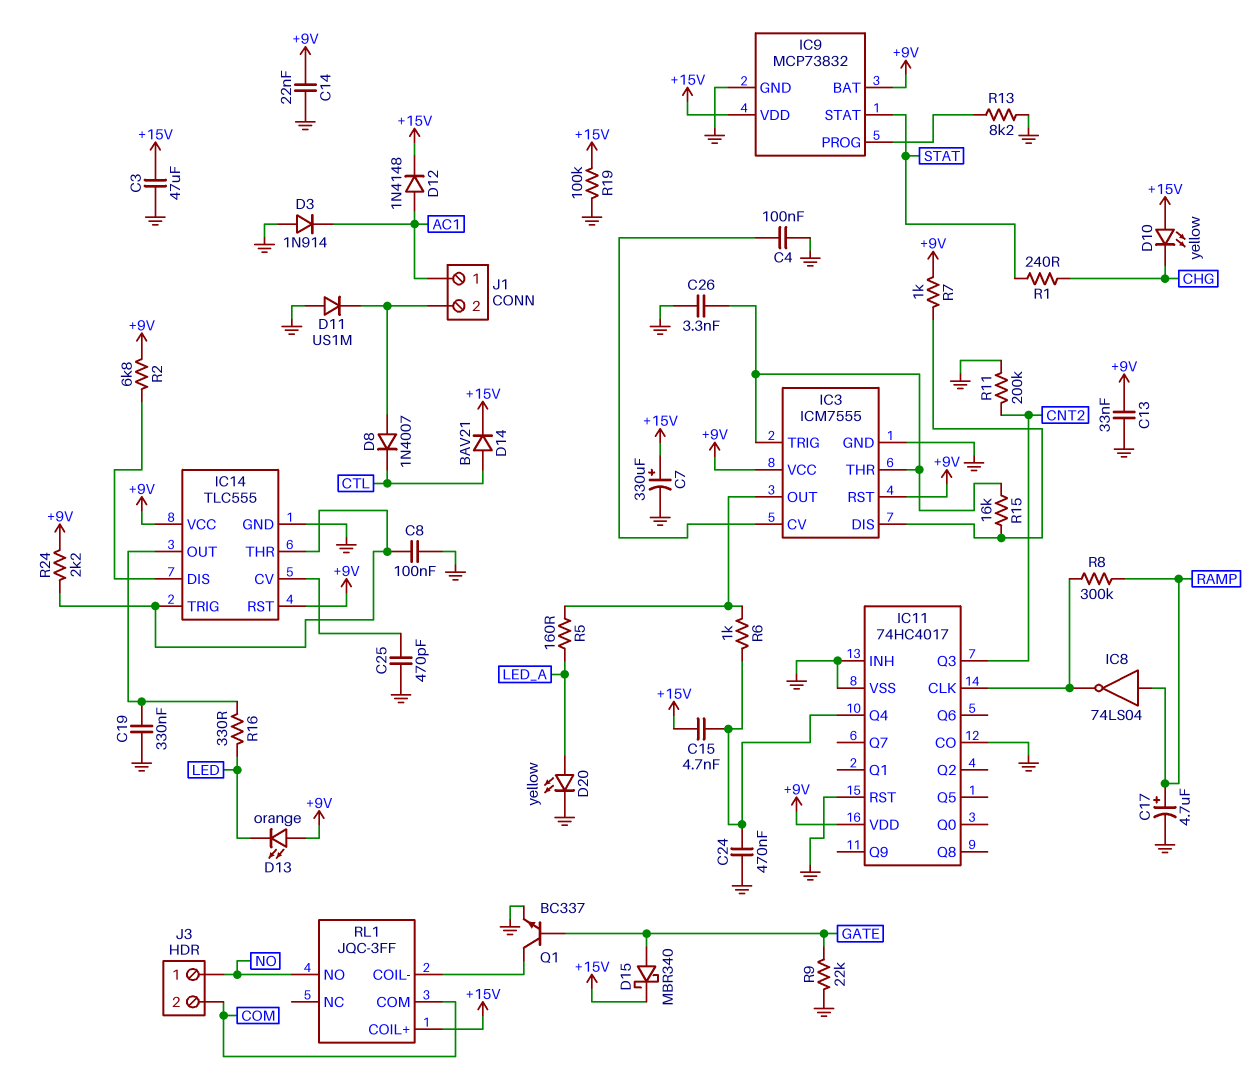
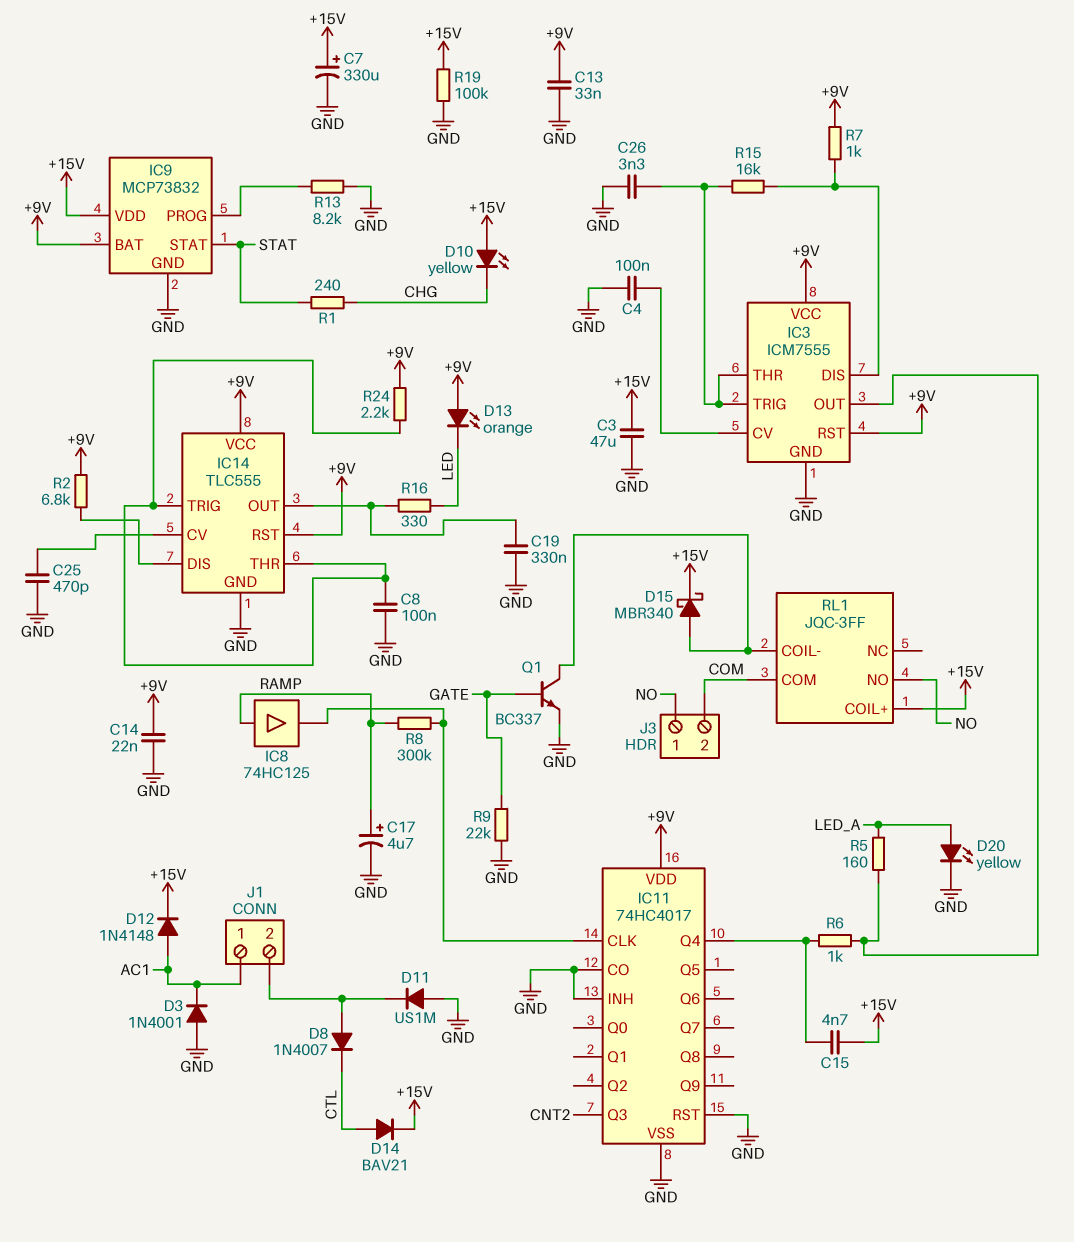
C24: 470nF (GND, IC11/Q4) -> none
D3: diode 1N914 (A GND, K AC1) -> diode 1N4001 (A GND, K AC1)
D15: schottky MBR340 (A GATE, K +15V) -> schottky MBR340 (A RL1/COIL-, K +15V)
IC8: NOT 74LS04 (in RAMP, out IC11/CLK) -> buffer 74HC125 (in RAMP, out IC11/CLK)
R11: 200k (CNT2, GND) -> none

